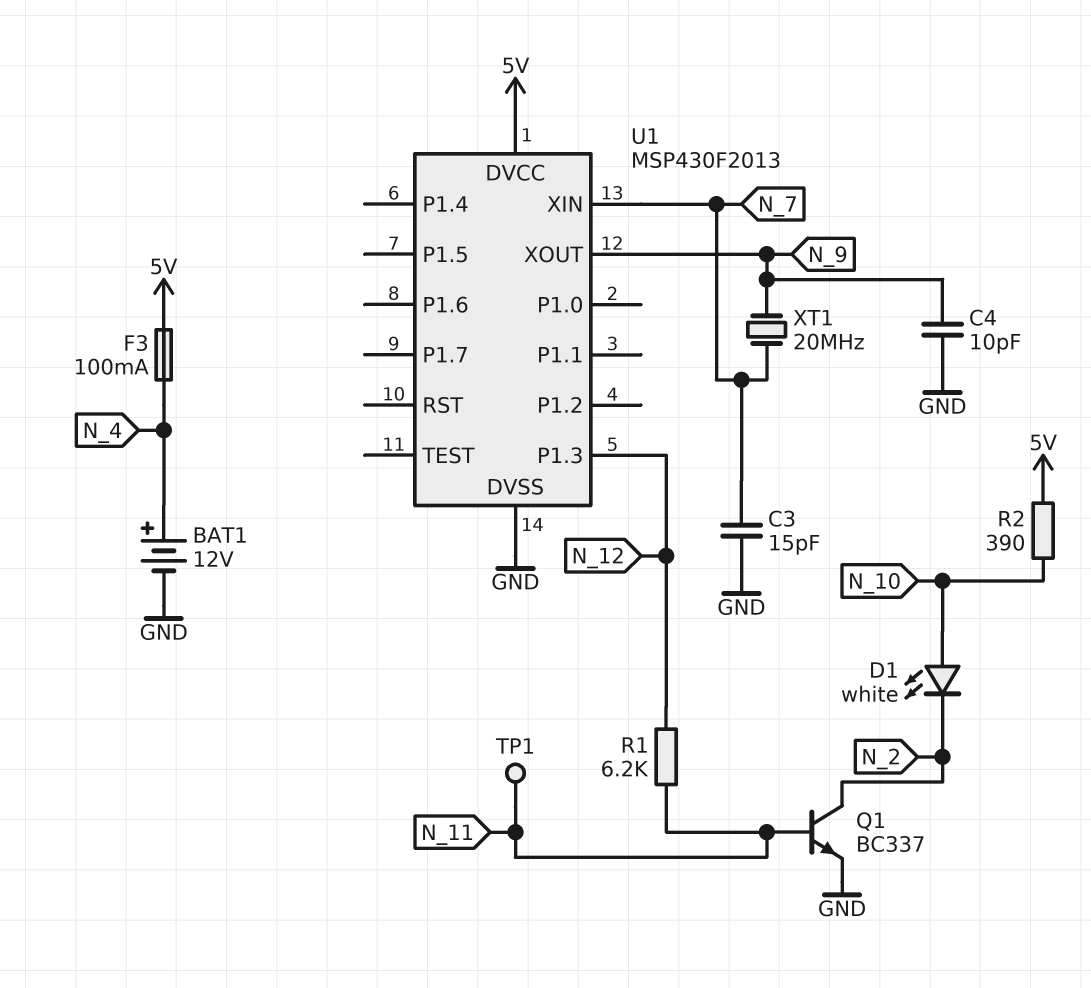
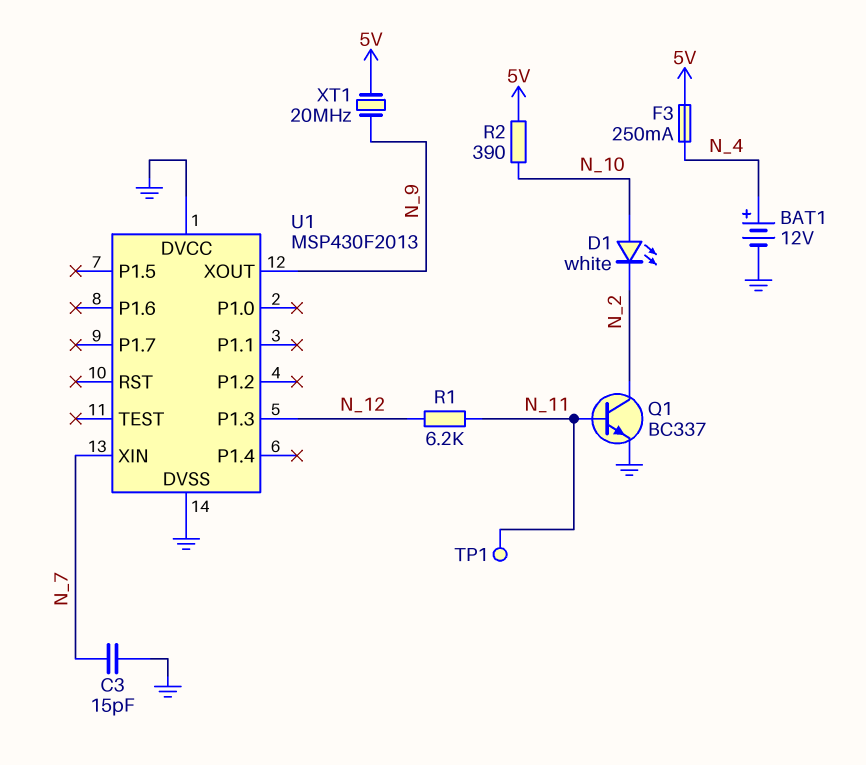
C4: 10pF (GND, N_9) -> none
F3: 100mA (5V, N_4) -> 250mA (5V, N_4)
U1 pin DVCC: 5V -> GND
XT1: 20MHz (N_7, N_9) -> 20MHz (5V, N_9)

